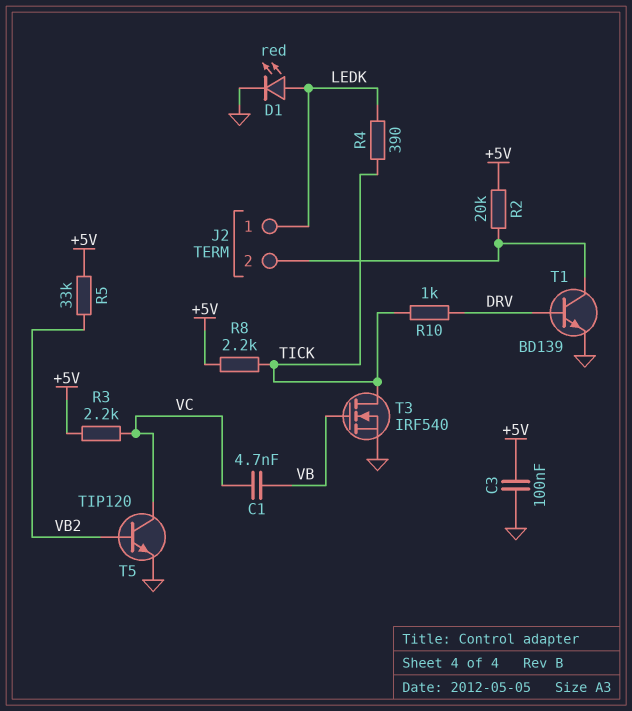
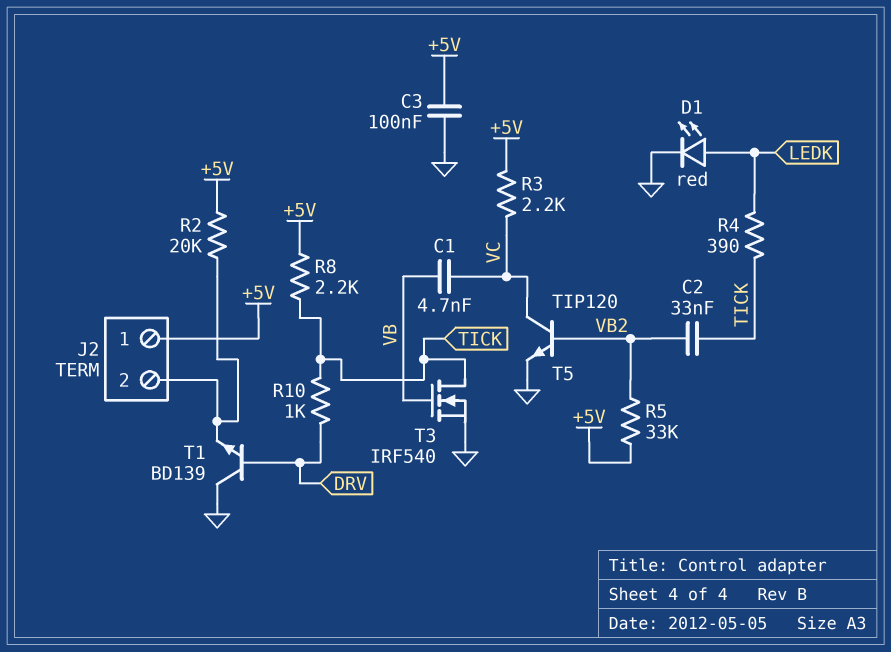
C2: none -> 33nF (TICK, VB2)
J2 pin 1: LEDK -> +5V
T1: NPN BD139 (B DRV, C J2/2, E GND) -> NPN BD139 (B DRV, C GND, E J2/2)

